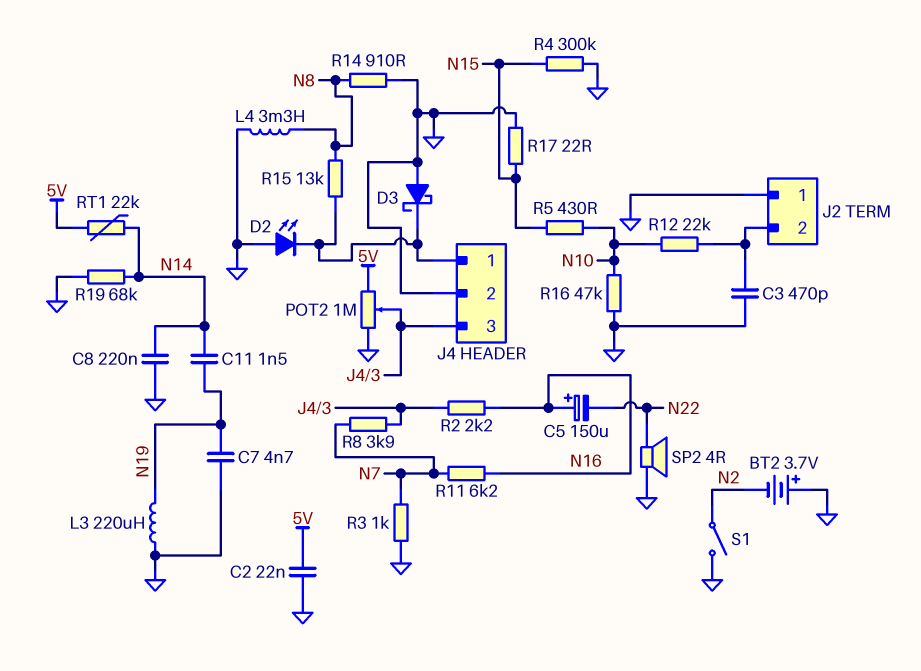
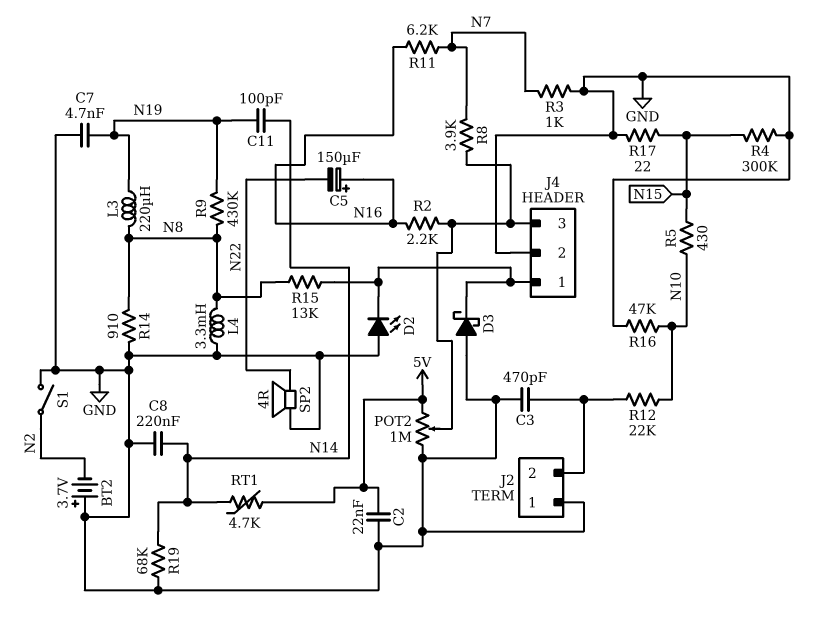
C11: 1.5nF (N14, N19) -> 100pF (N14, N19)
L3: 220uH (GND, N19) -> 220uH (N8, N19)
R9: none -> 430k (N8, N19)
RT1: 22k (5V, N14) -> 4.7k (5V, N14)

